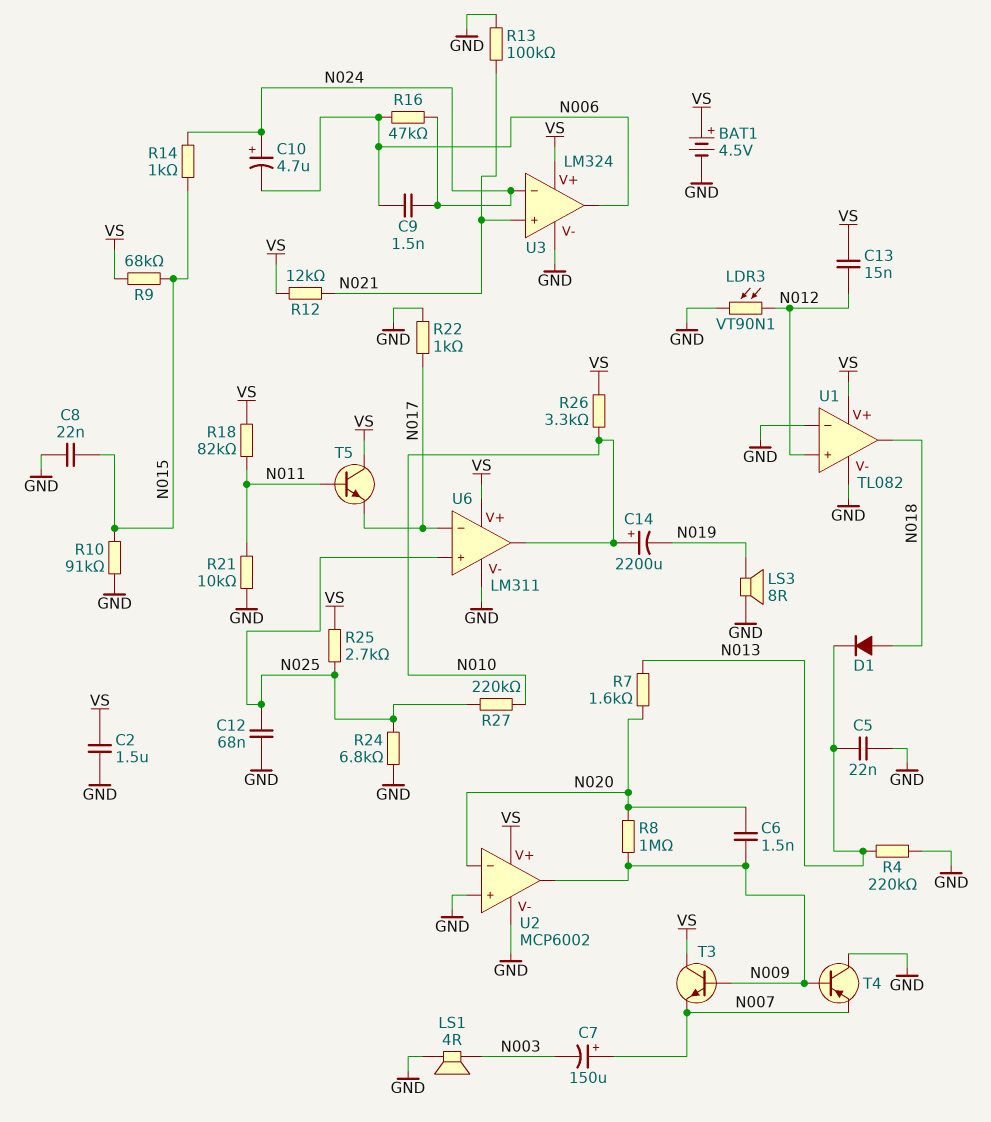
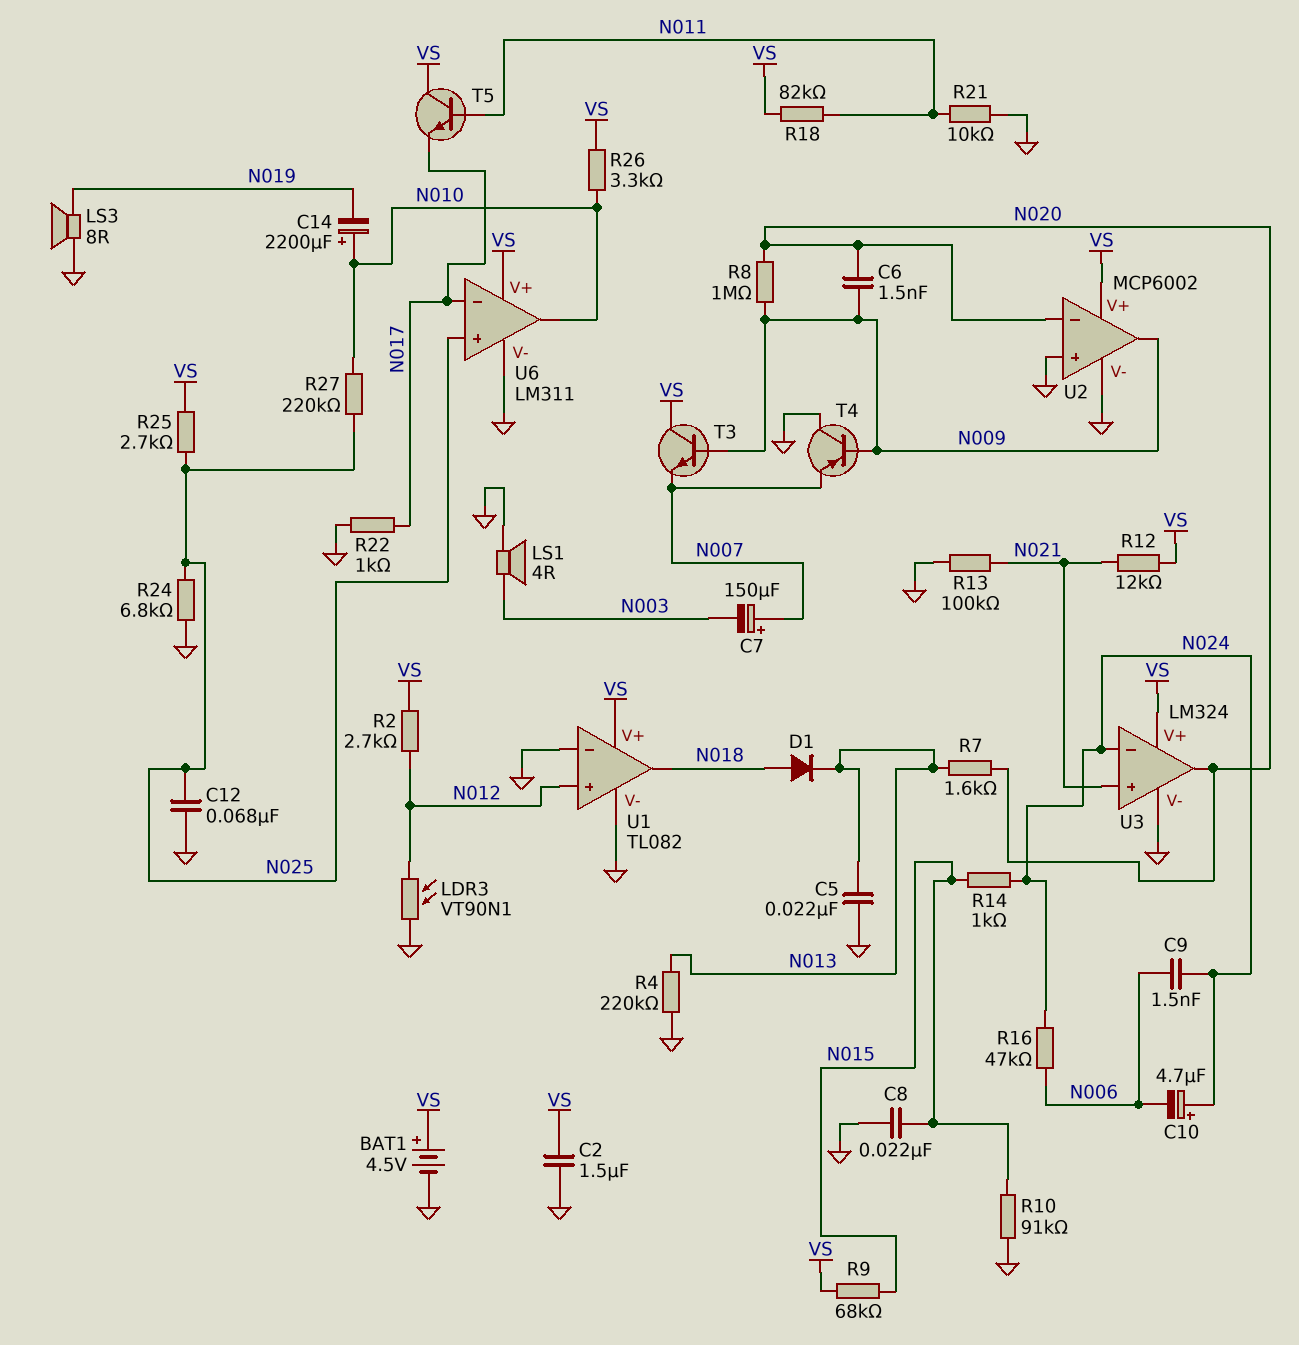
C13: 15nF (N012, VS) -> none
R2: none -> 2.7k (N012, VS)
U3 pin out: N006 -> N020

